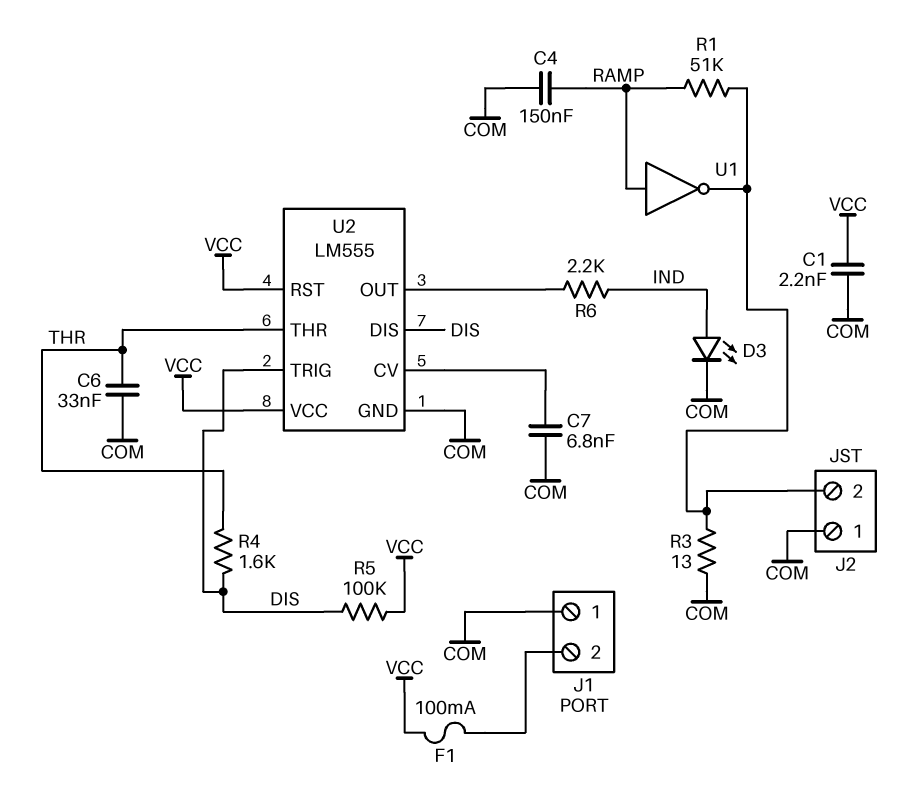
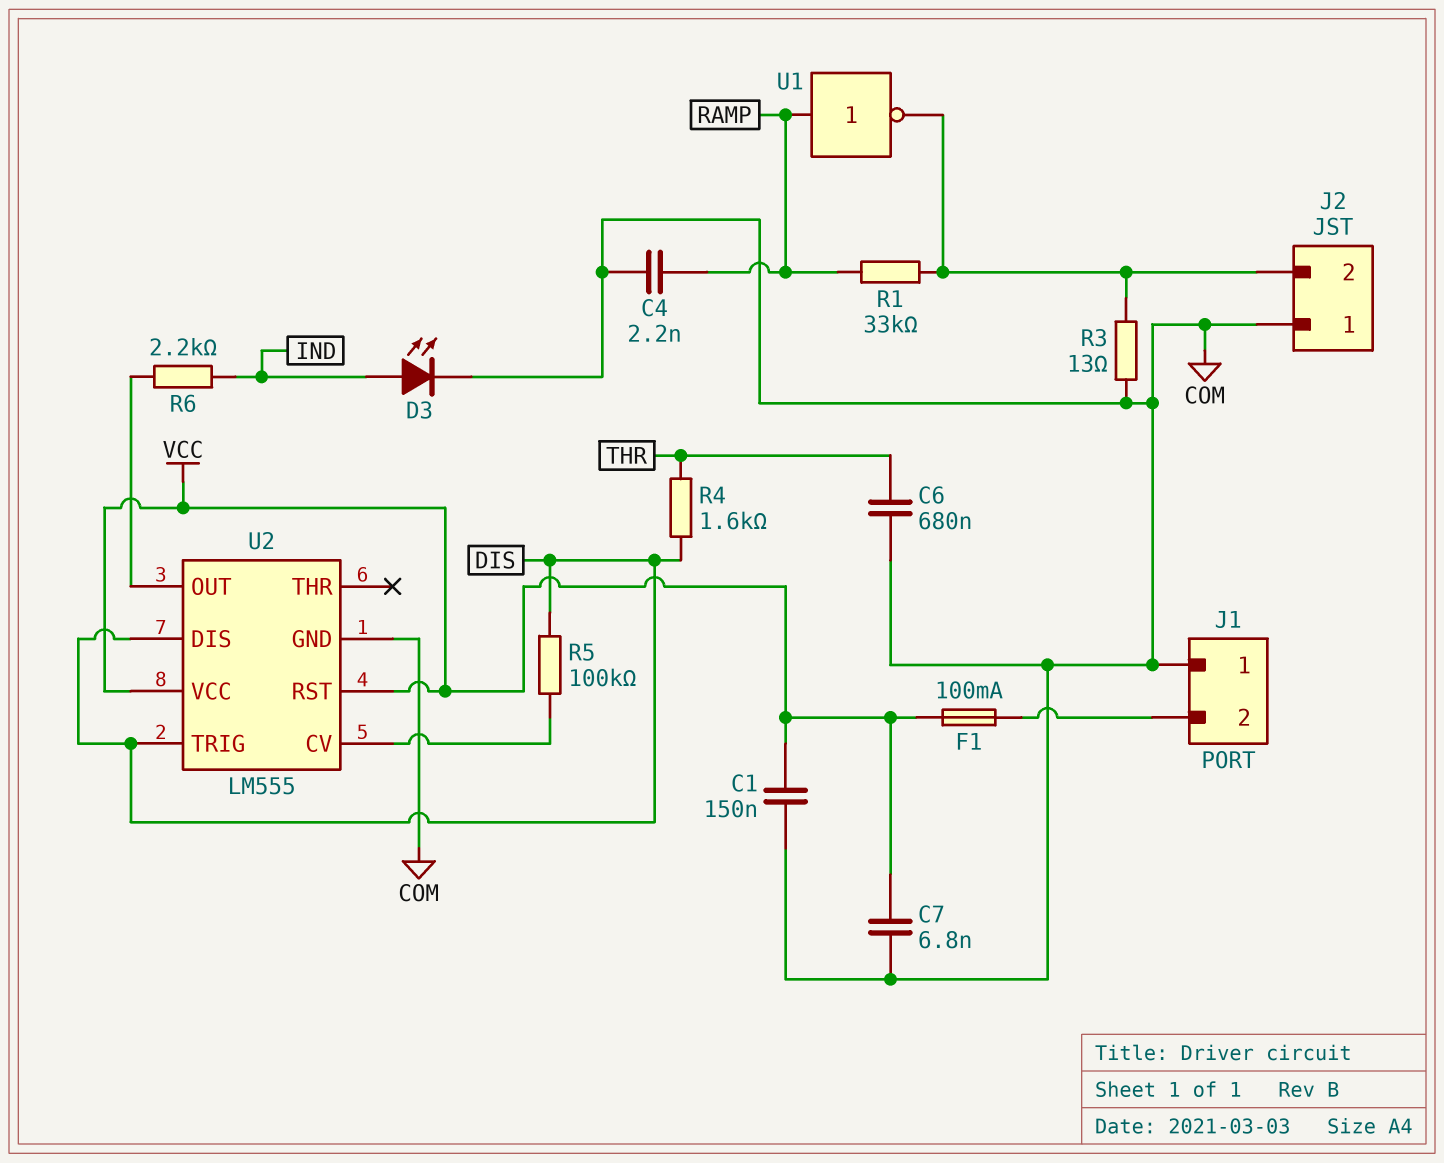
C1: 2.2nF (COM, VCC) -> 150nF (COM, VCC)
C4: 150nF (COM, RAMP) -> 2.2nF (COM, RAMP)
C6: 33nF (COM, THR) -> 680nF (COM, THR)
C7: 6.8nF (COM, U2/CV) -> 6.8nF (COM, VCC)
R1: 51k (J2/2, RAMP) -> 33k (J2/2, RAMP)
R5: 100k (DIS, VCC) -> 100k (DIS, U2/CV)
U2 pin THR: THR -> none

